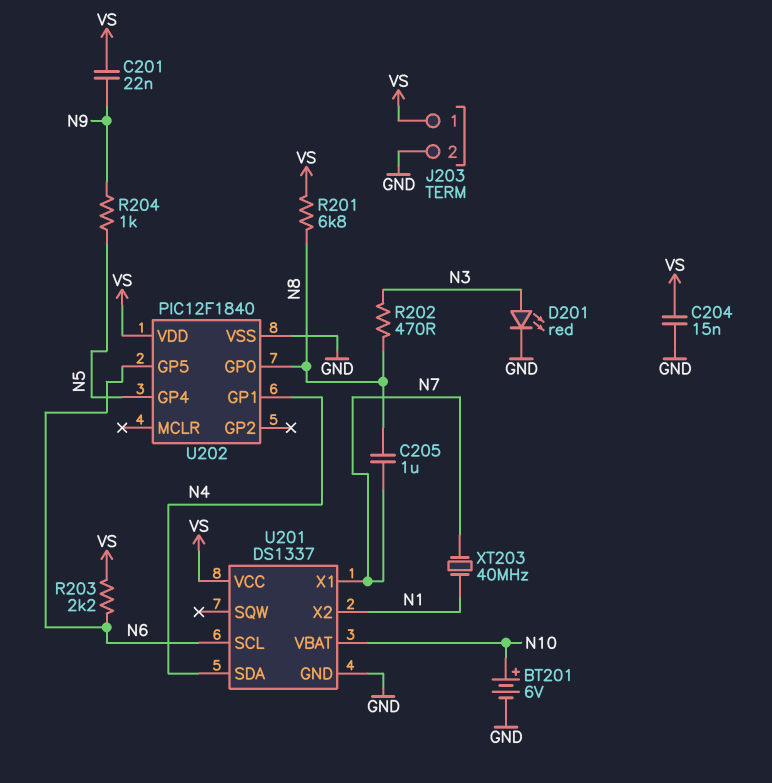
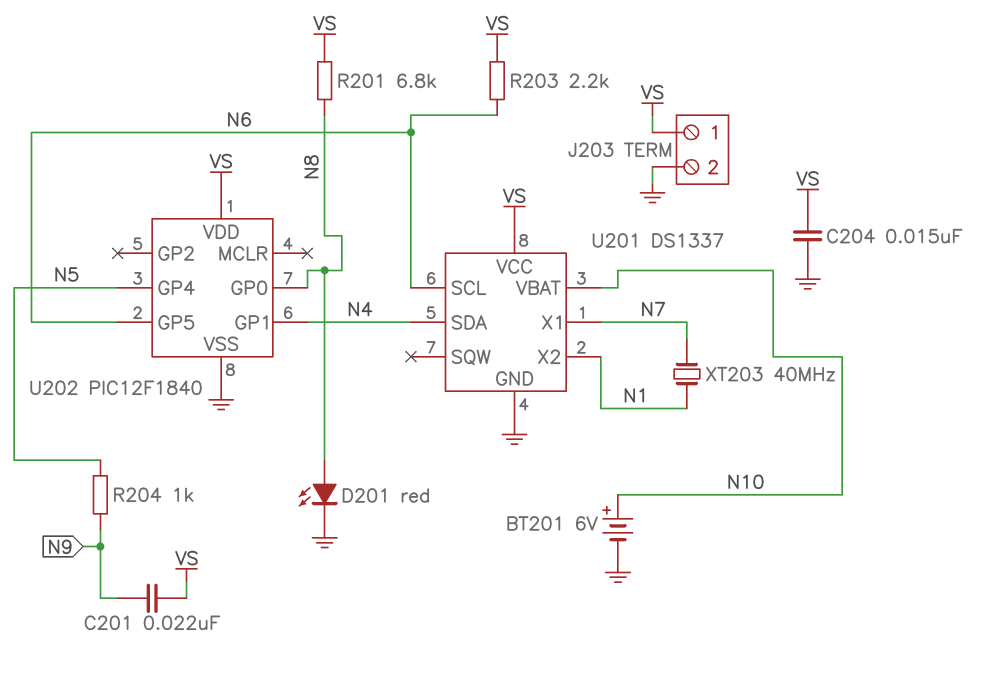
C205: 1uF (N7, N8) -> none
D201: LED red (A N3, K GND) -> LED red (A N8, K GND)
R202: 470 (N3, N8) -> none

